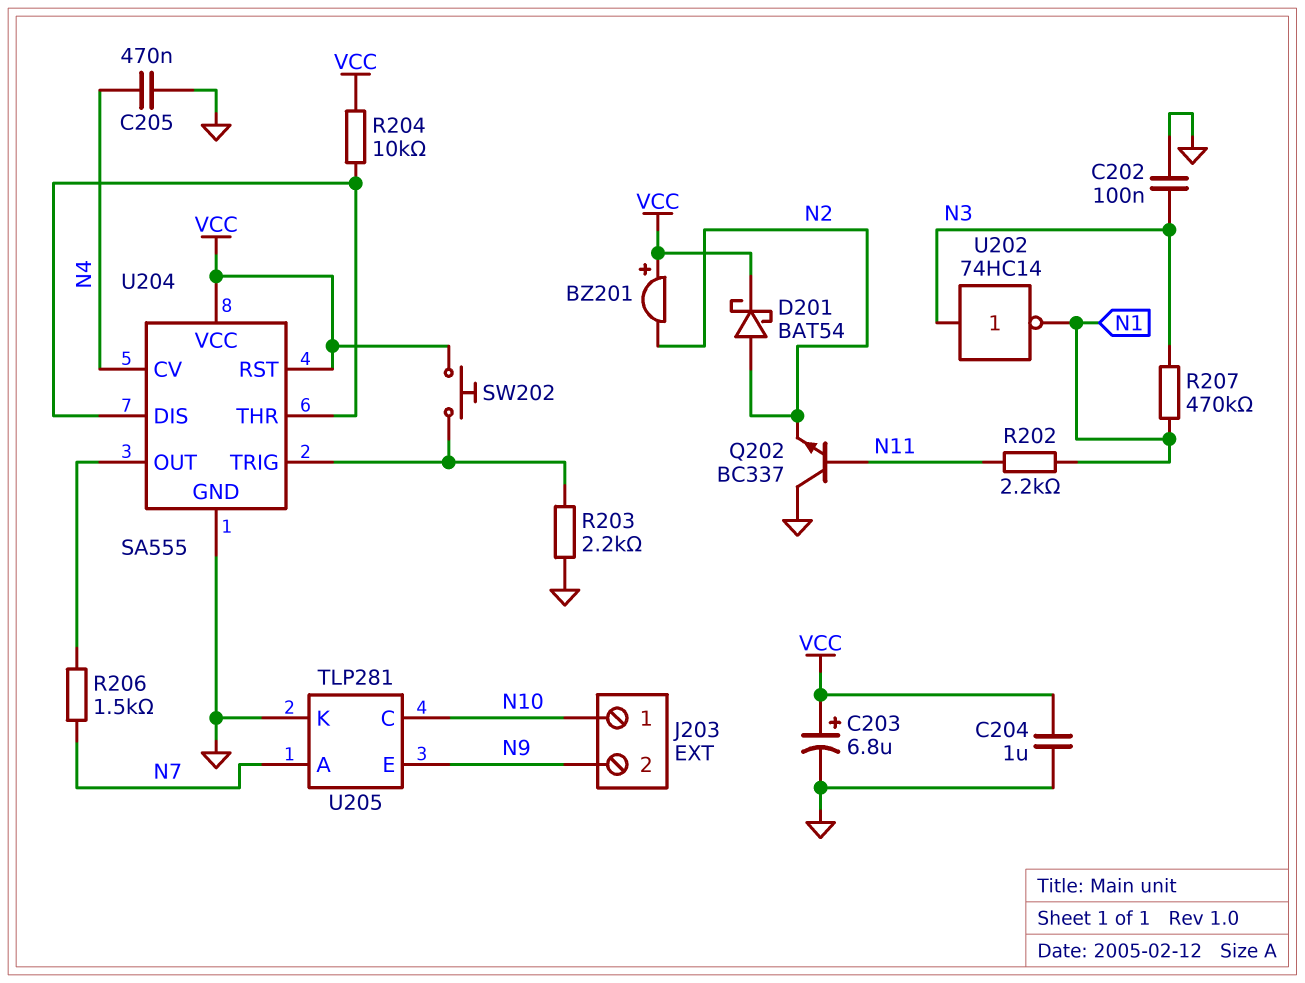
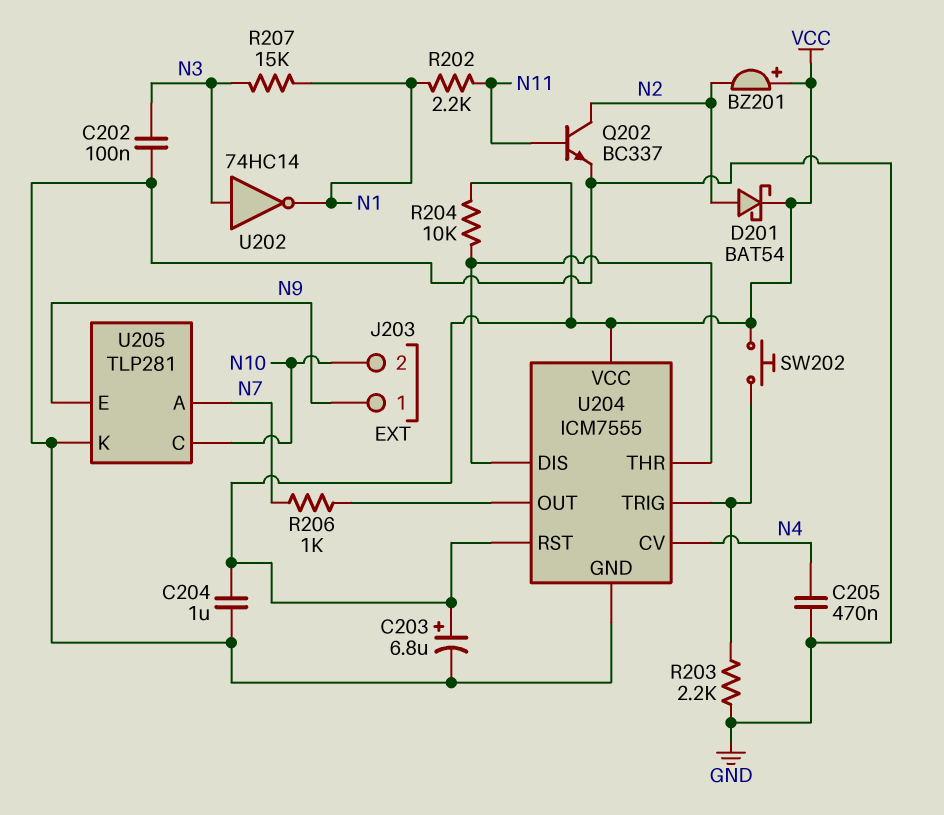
J203 pin 1: N10 -> N9
J203 pin 2: N9 -> N10
Q202: NPN BC337 (B N11, C GND, E N2) -> NPN BC337 (B N11, C N2, E GND)
R206: 1.5k (N7, U204/OUT) -> 1k (N7, U204/OUT)
R207: 470k (N1, N3) -> 15k (N1, N3)
U204: SA555 -> ICM7555

